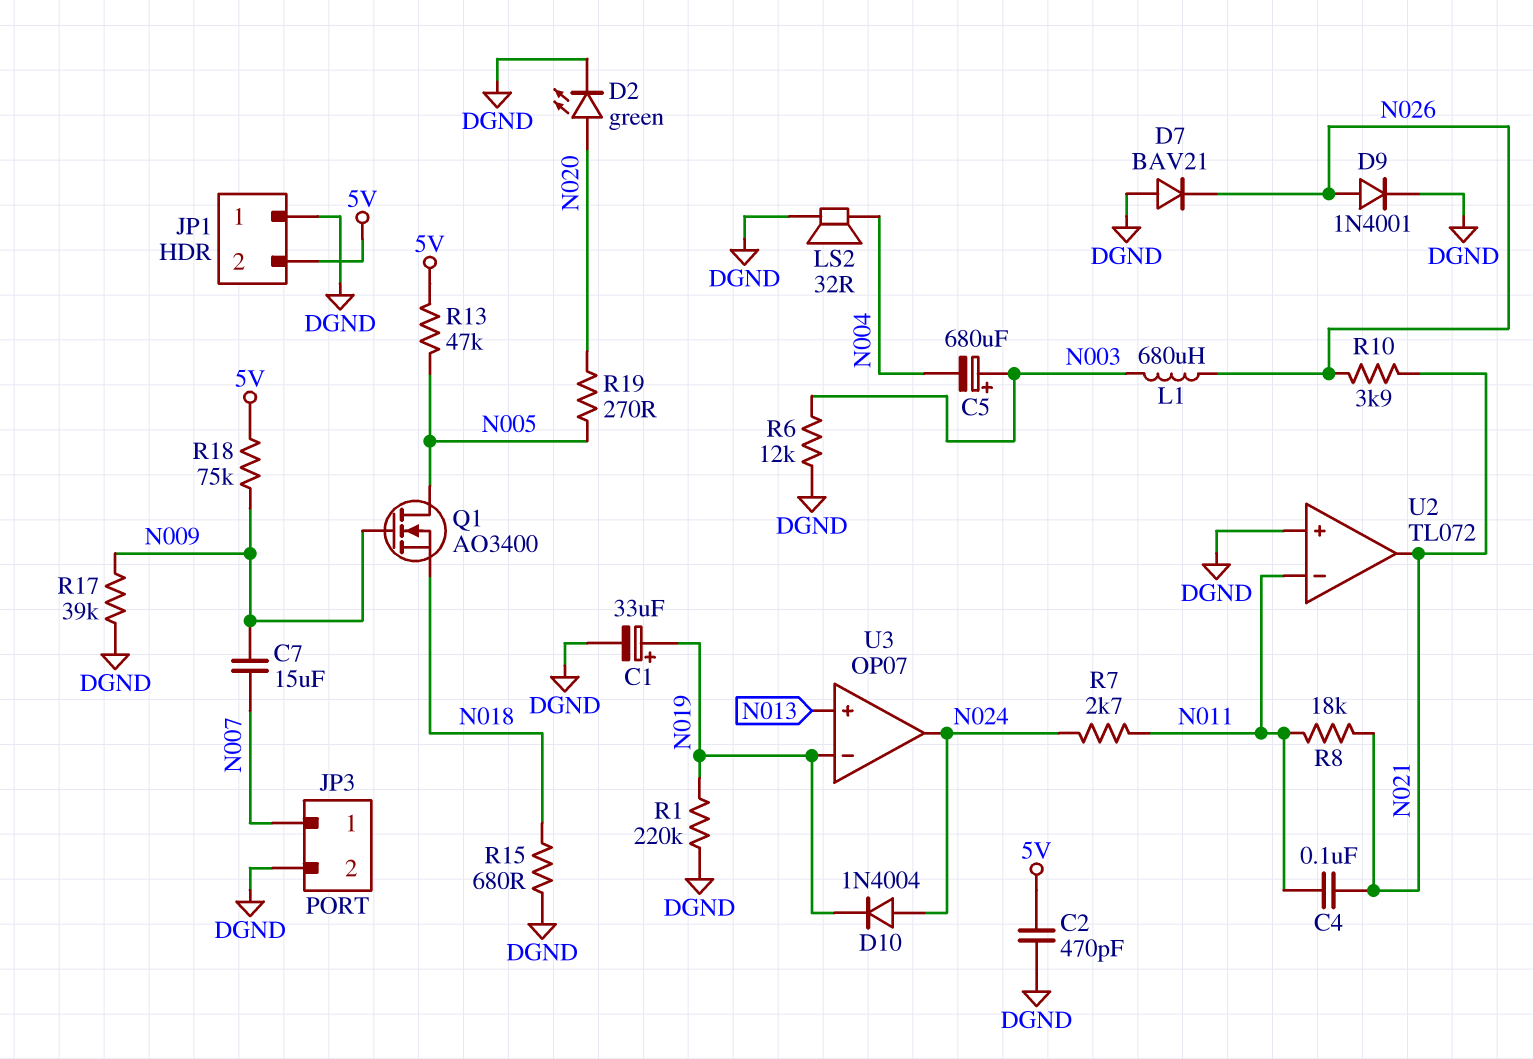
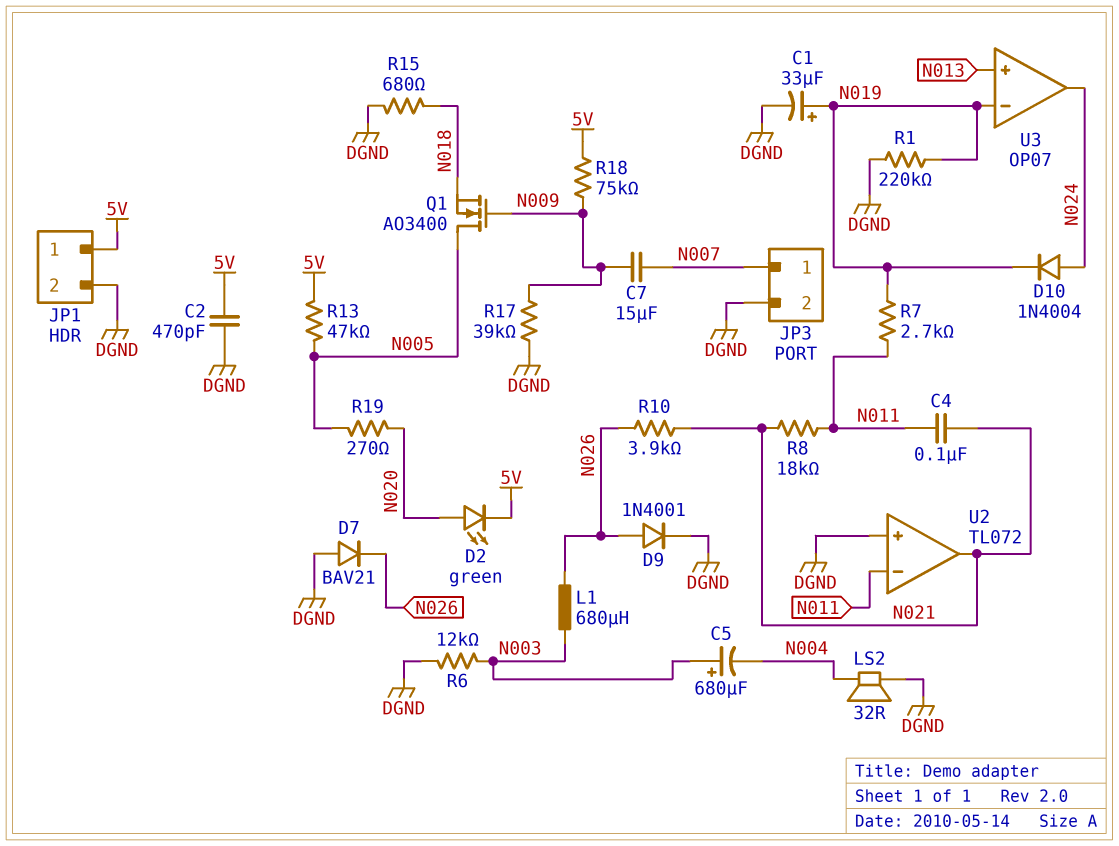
D2: LED green (A N020, K DGND) -> LED green (A N020, K 5V)
JP1 pin 1: DGND -> 5V
JP1 pin 2: 5V -> DGND
R7: 2.7k (N011, N024) -> 2.7k (N011, N019)

